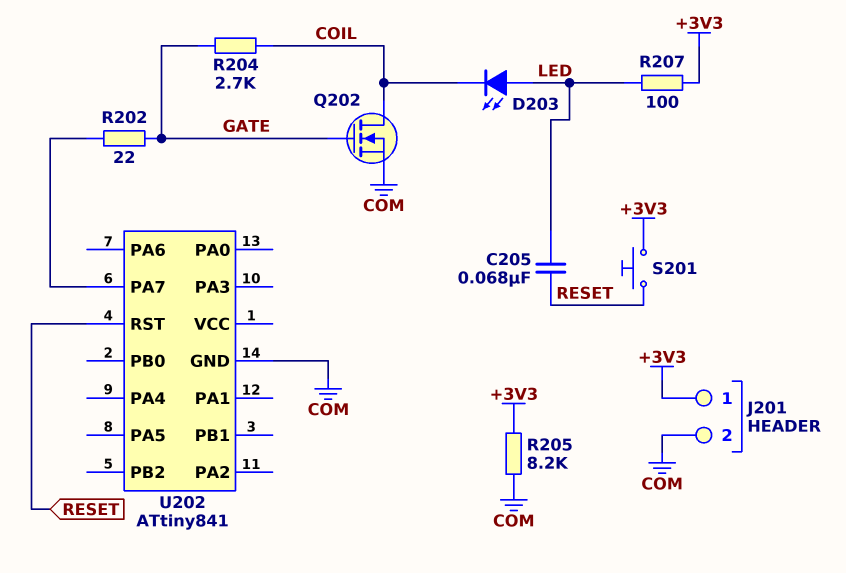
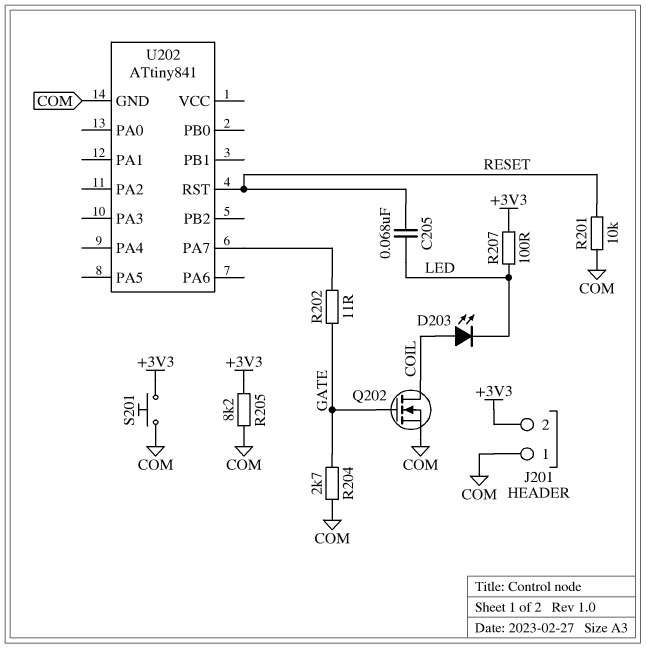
D203: LED (A LED, K COIL) -> LED (A COIL, K LED)
J201 pin 1: +3V3 -> COM
J201 pin 2: COM -> +3V3
R201: none -> 10k (COM, RESET)
R202: 22 (GATE, U202/PA7) -> 11 (GATE, U202/PA7)
R204: 2.7k (COIL, GATE) -> 2.7k (COM, GATE)
S201: button (+3V3, RESET) -> button (+3V3, COM)

